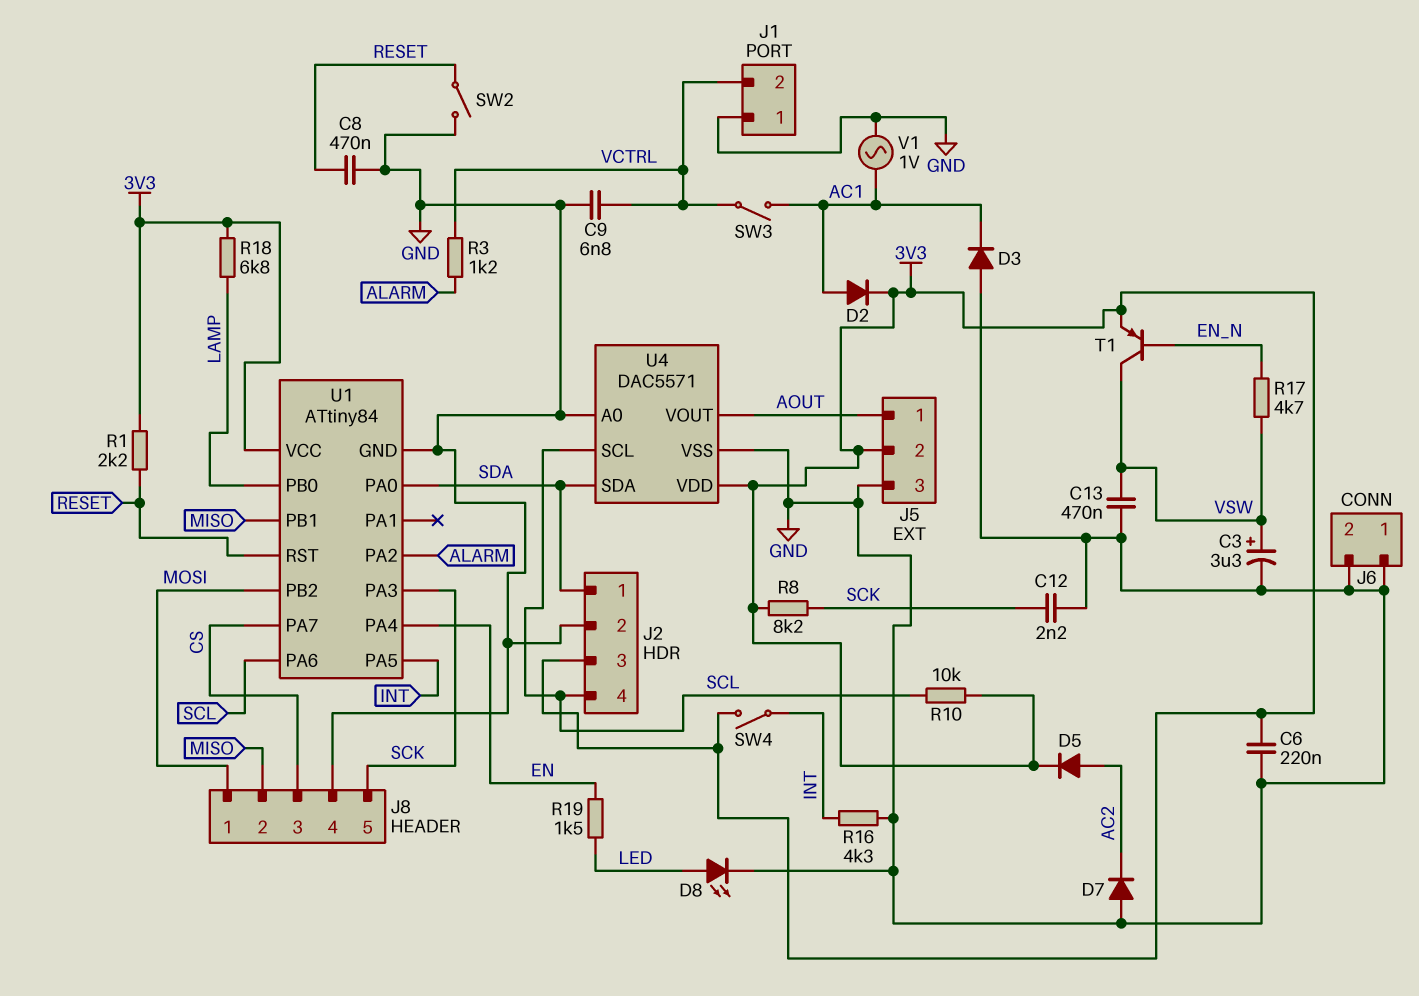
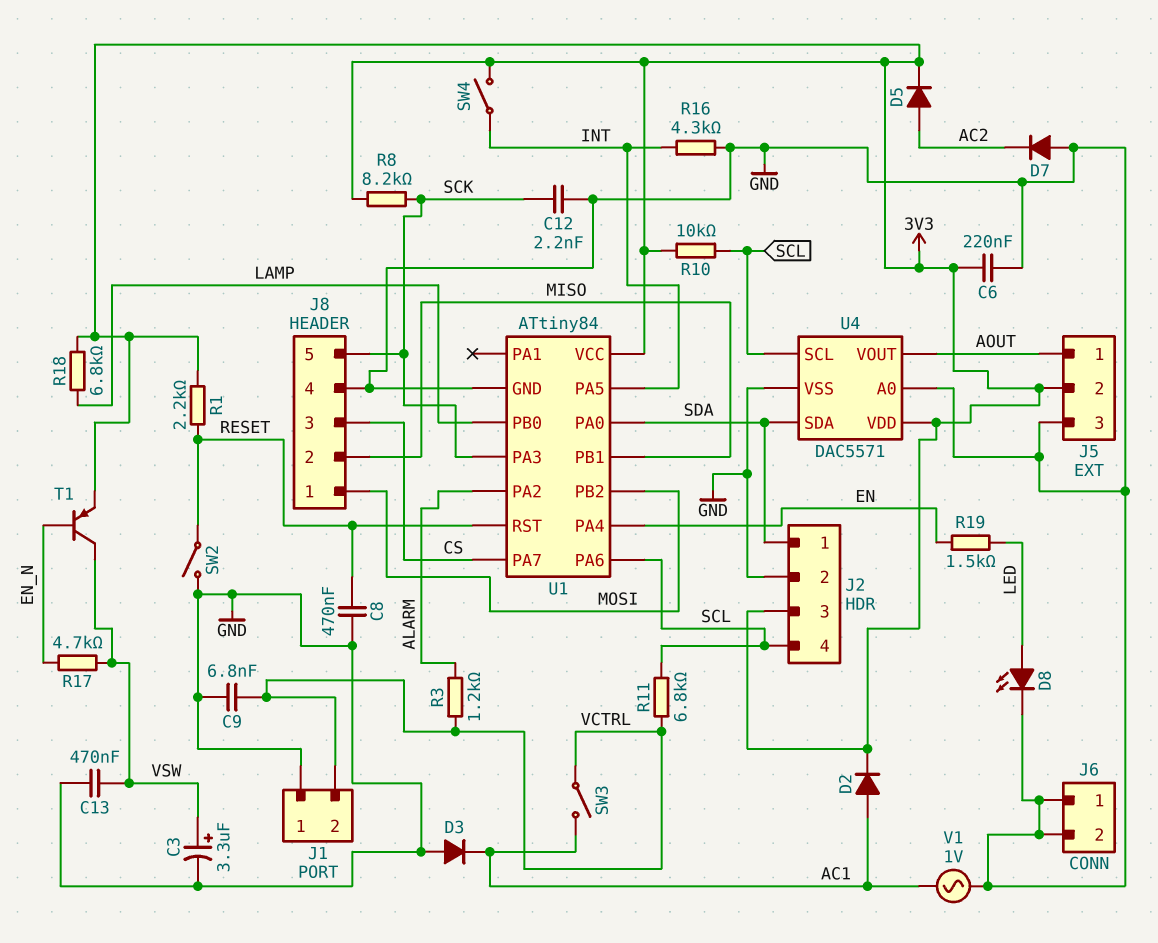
R11: none -> 6.8k (SCL, VCTRL)

